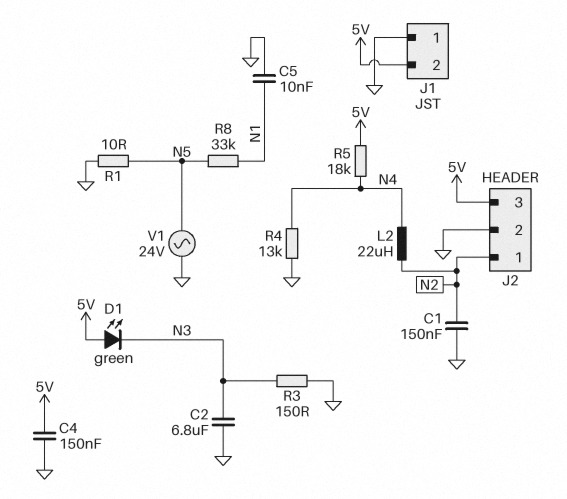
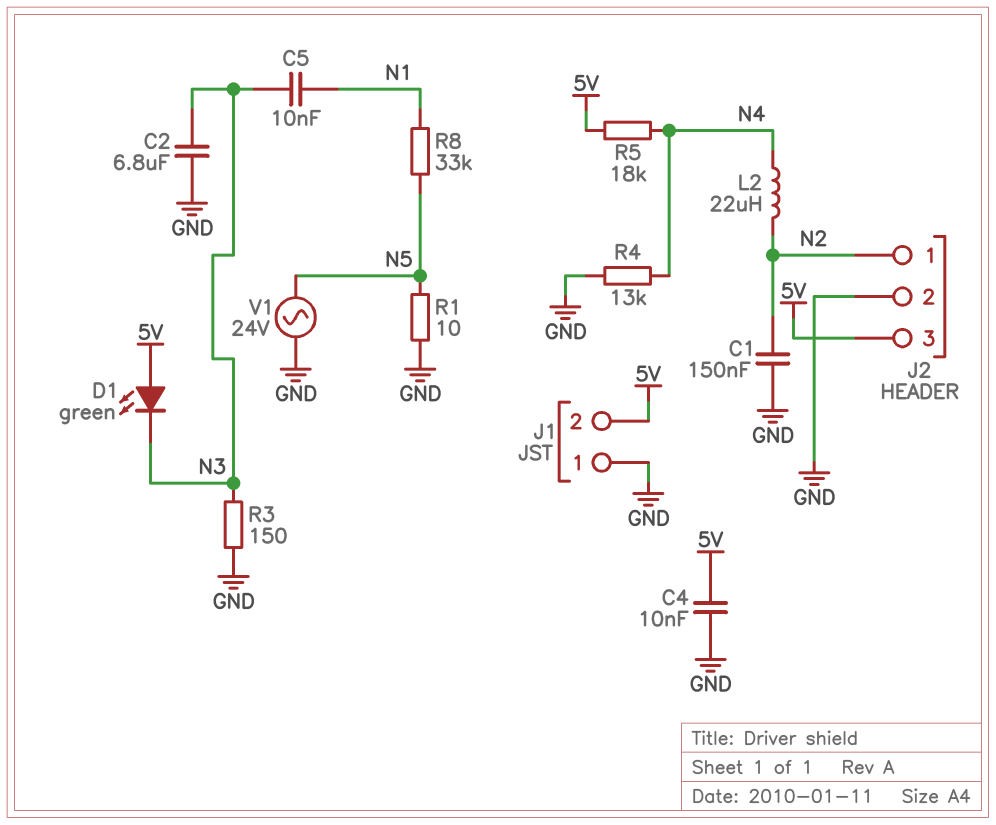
C4: 150nF (5V, GND) -> 10nF (5V, GND)
C5: 10nF (GND, N1) -> 10nF (N1, N3)

